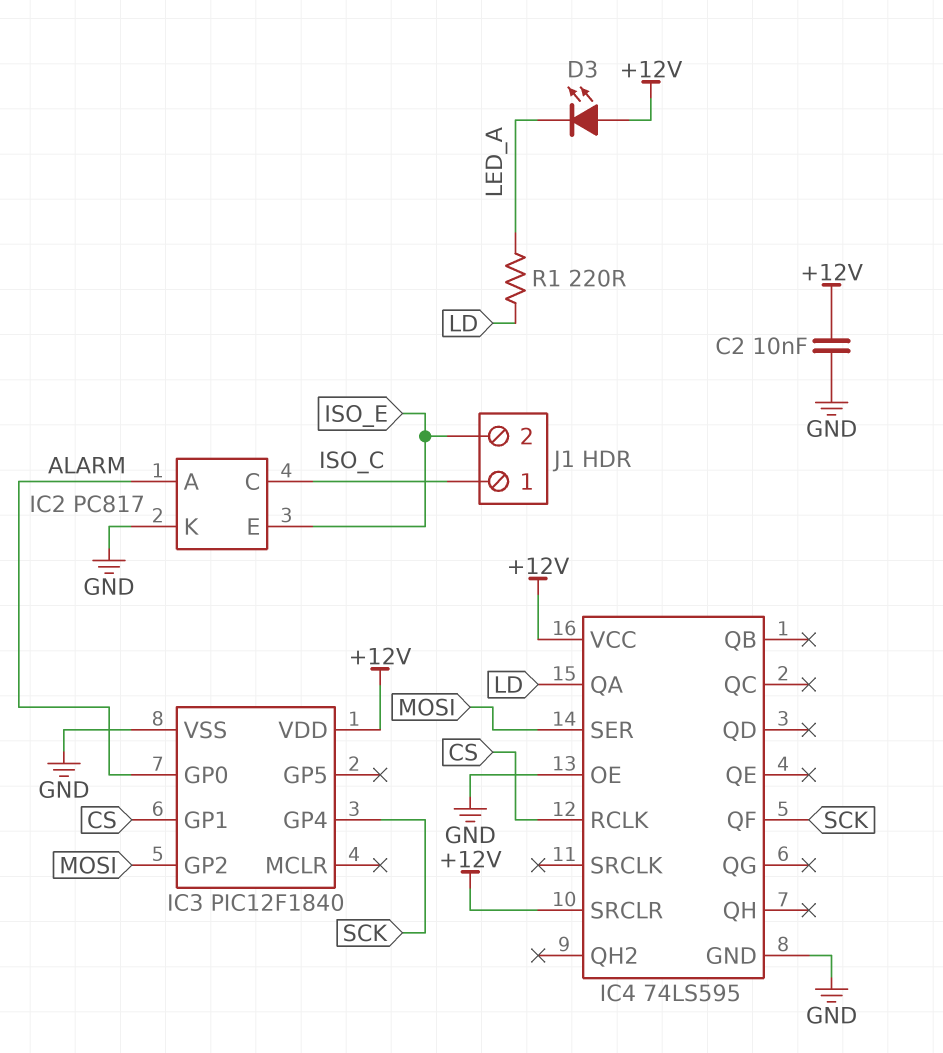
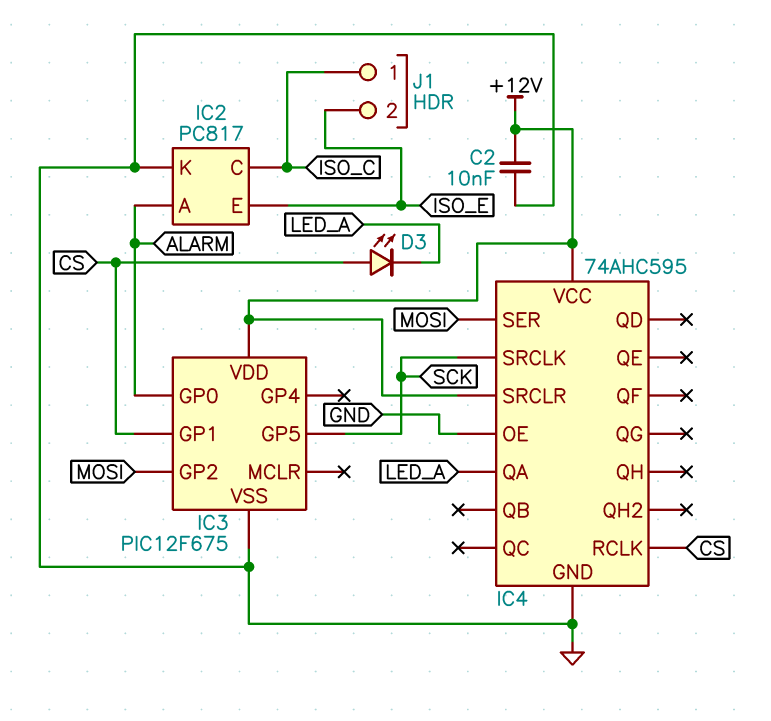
D3: LED (A +12V, K LED_A) -> LED (A CS, K LED_A)
IC3: PIC12F1840 -> PIC12F675
IC3 pin GP4: SCK -> none
IC3 pin GP5: none -> SCK
IC4: 74LS595 -> 74AHC595
IC4 pin QA: LD -> LED_A
IC4 pin QF: SCK -> none
IC4 pin SRCLK: none -> SCK
R1: 220 (LD, LED_A) -> none

